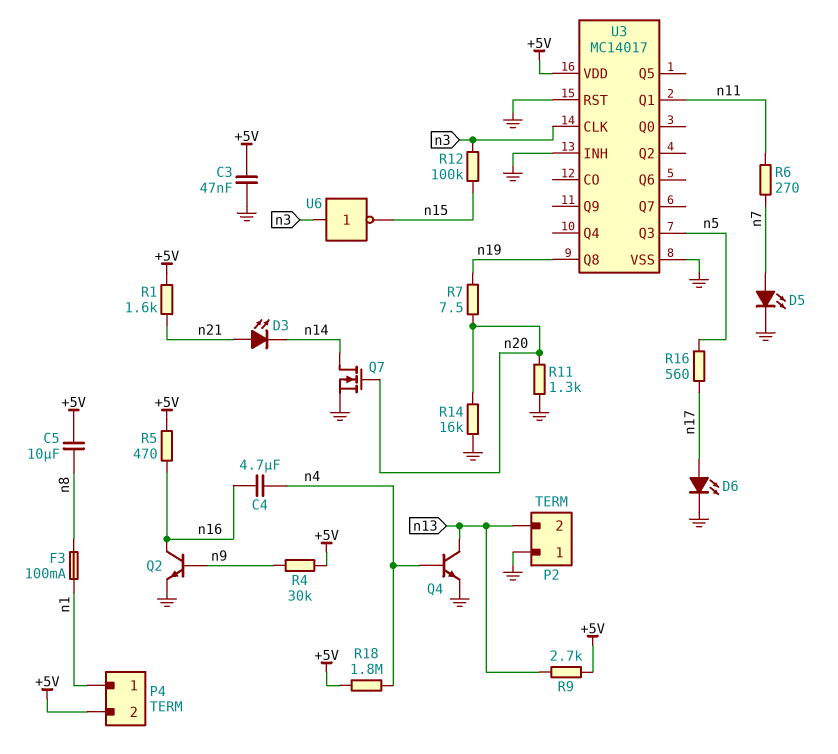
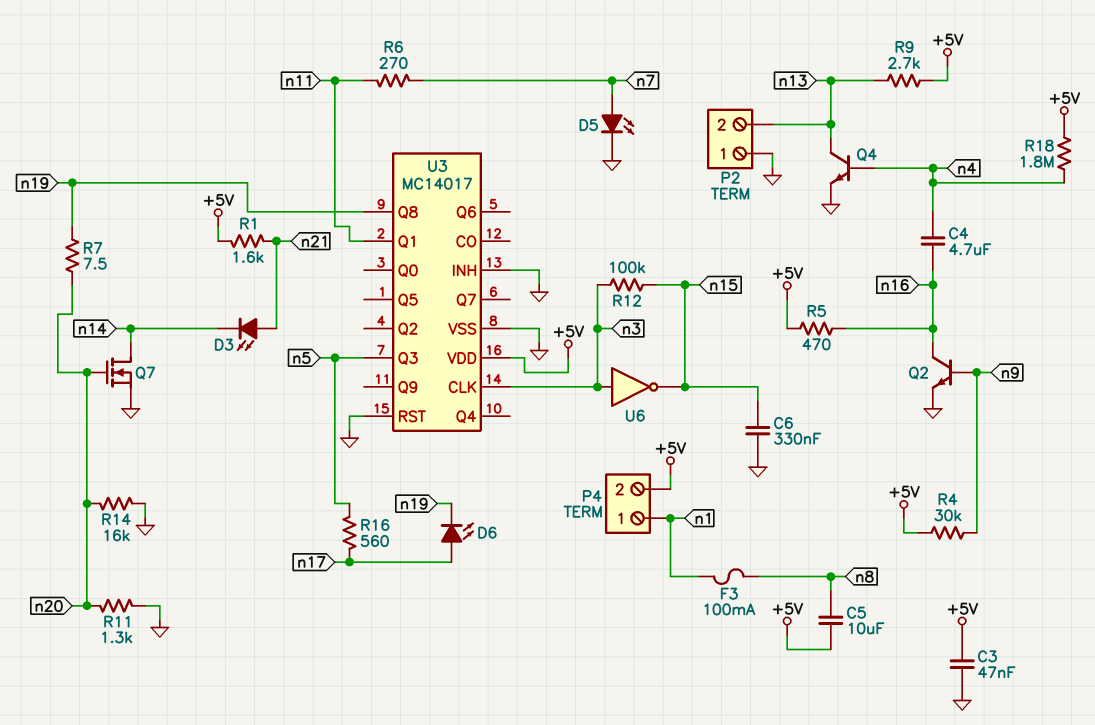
C6: none -> 330nF (GND, n15)
D6: LED (A n17, K GND) -> LED (A n17, K n19)

